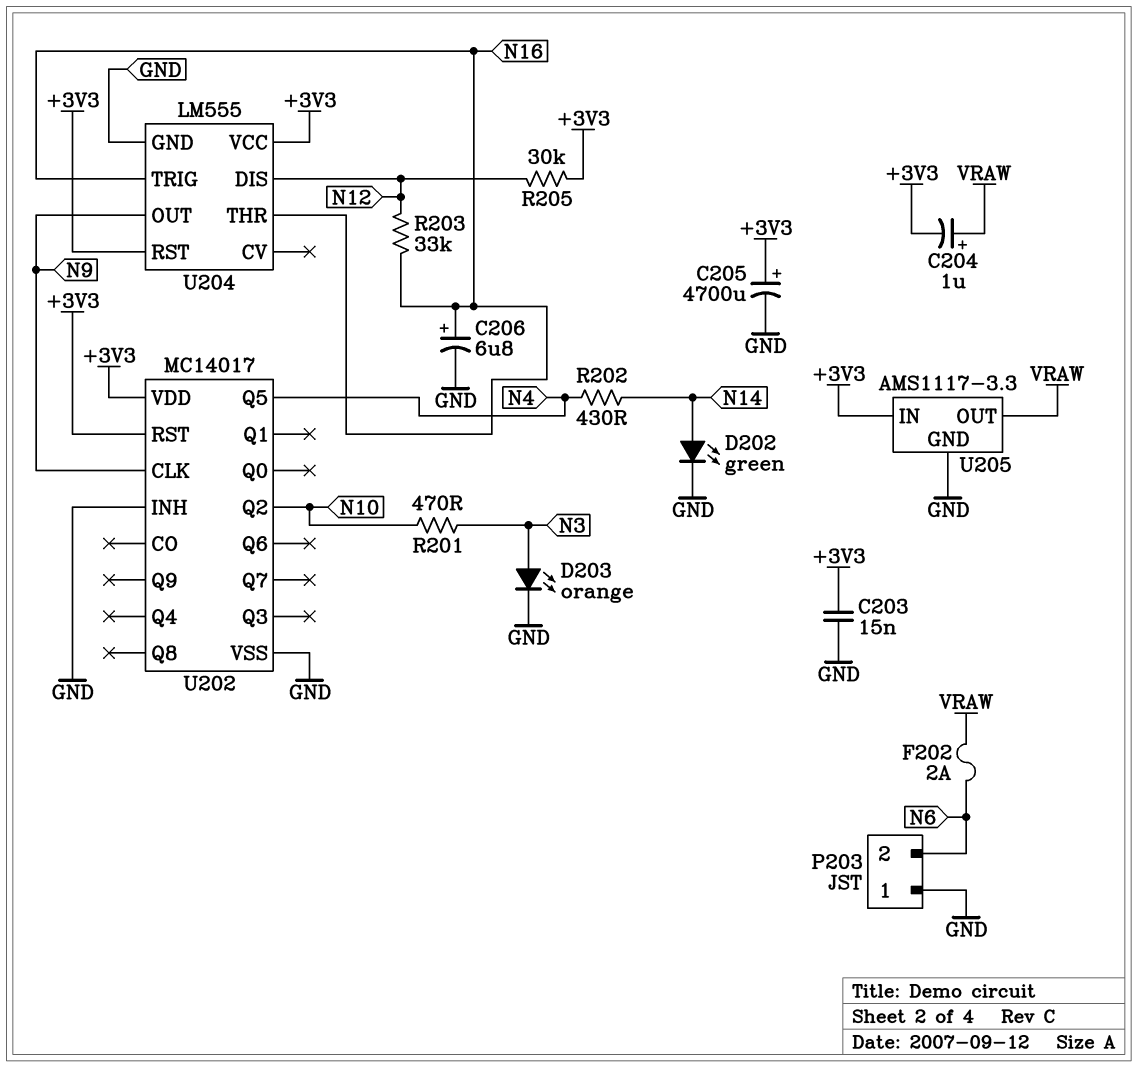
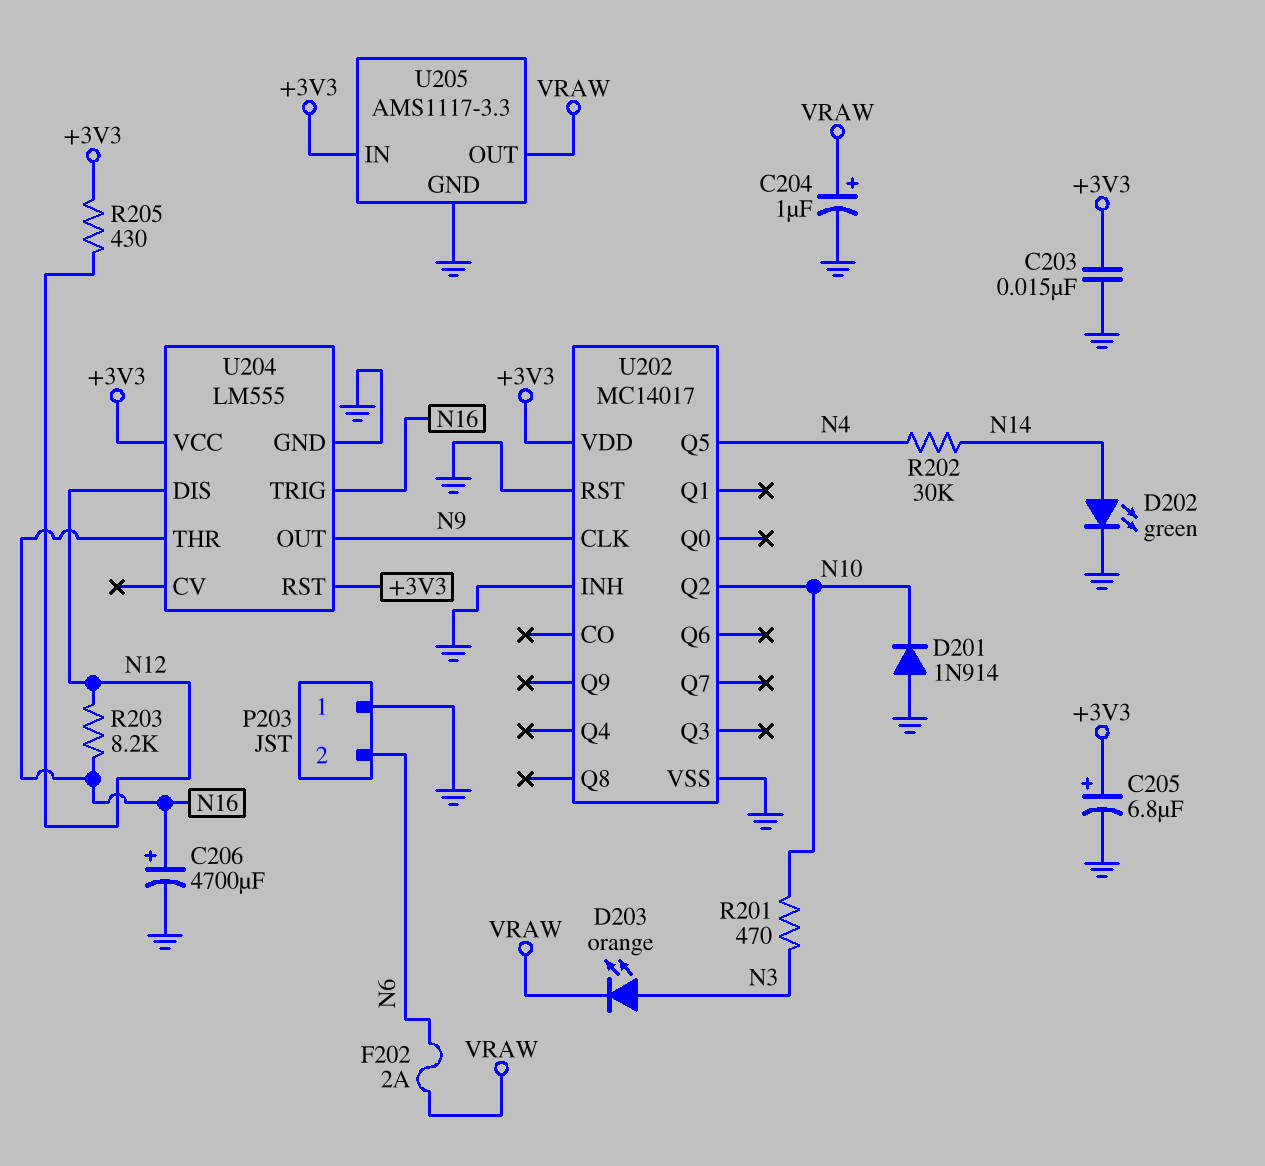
C204: 1uF (plus VRAW, minus +3V3) -> 1uF (plus VRAW, minus GND)
C205: 4700uF (plus +3V3, minus GND) -> 6.8uF (plus +3V3, minus GND)
C206: 6.8uF (plus N16, minus GND) -> 4700uF (plus N16, minus GND)
D201: none -> diode 1N914 (A GND, K N10)
D203: LED orange (A N3, K GND) -> LED orange (A N3, K VRAW)
R202: 430 (N4, N14) -> 30k (N4, N14)
R203: 33k (N12, N16) -> 8.2k (N12, N16)
R205: 30k (+3V3, N12) -> 430 (+3V3, N12)
U202 pin RST: +3V3 -> GND

